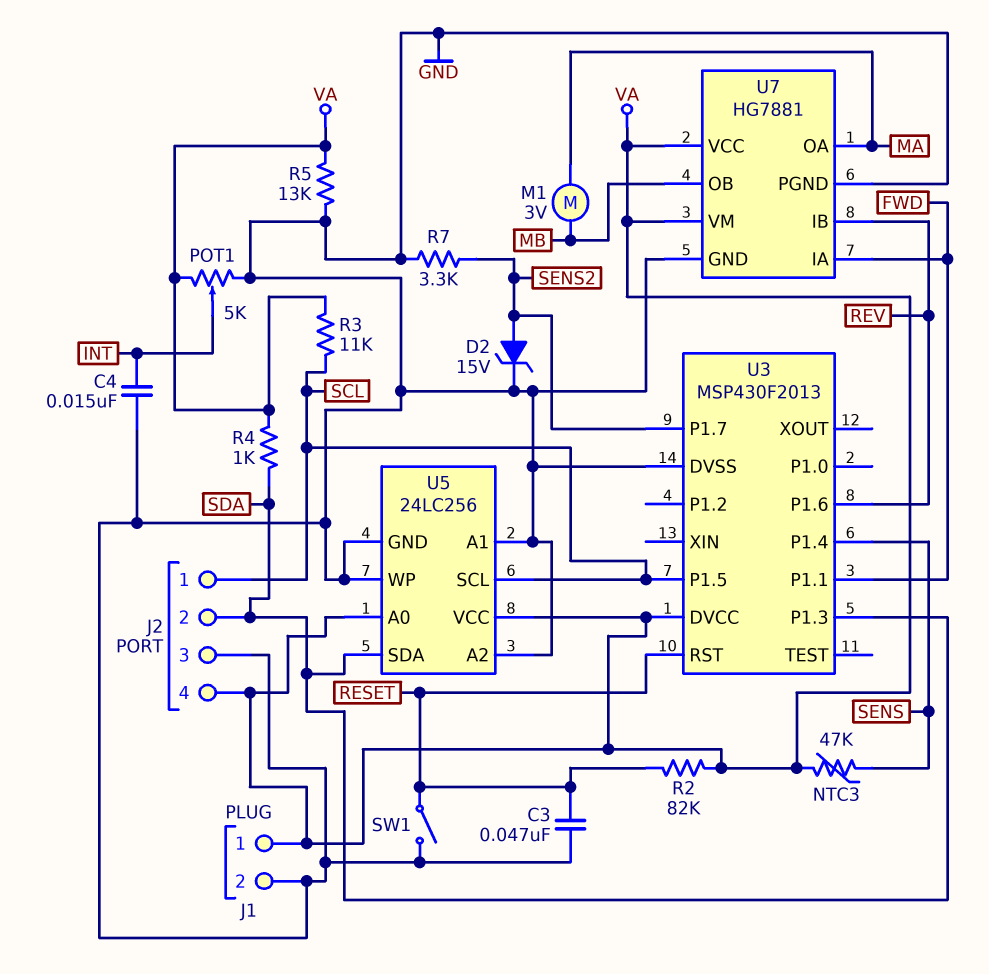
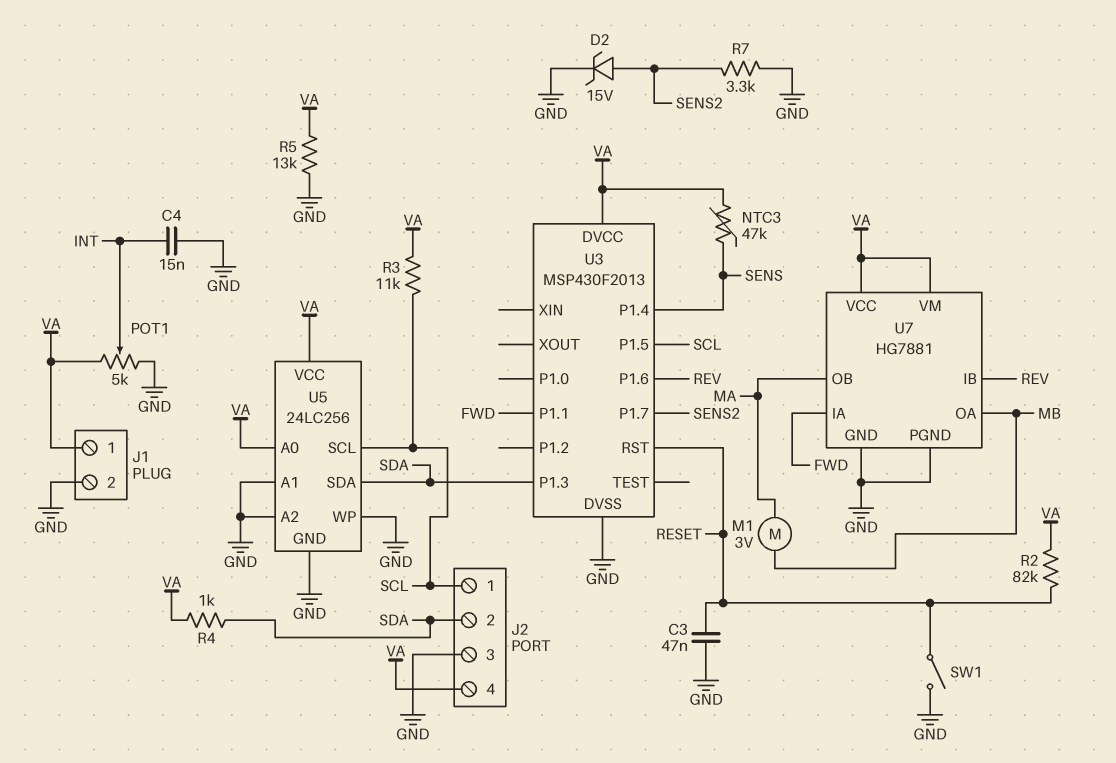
U7 pin OA: MA -> MB
U7 pin OB: MB -> MA

